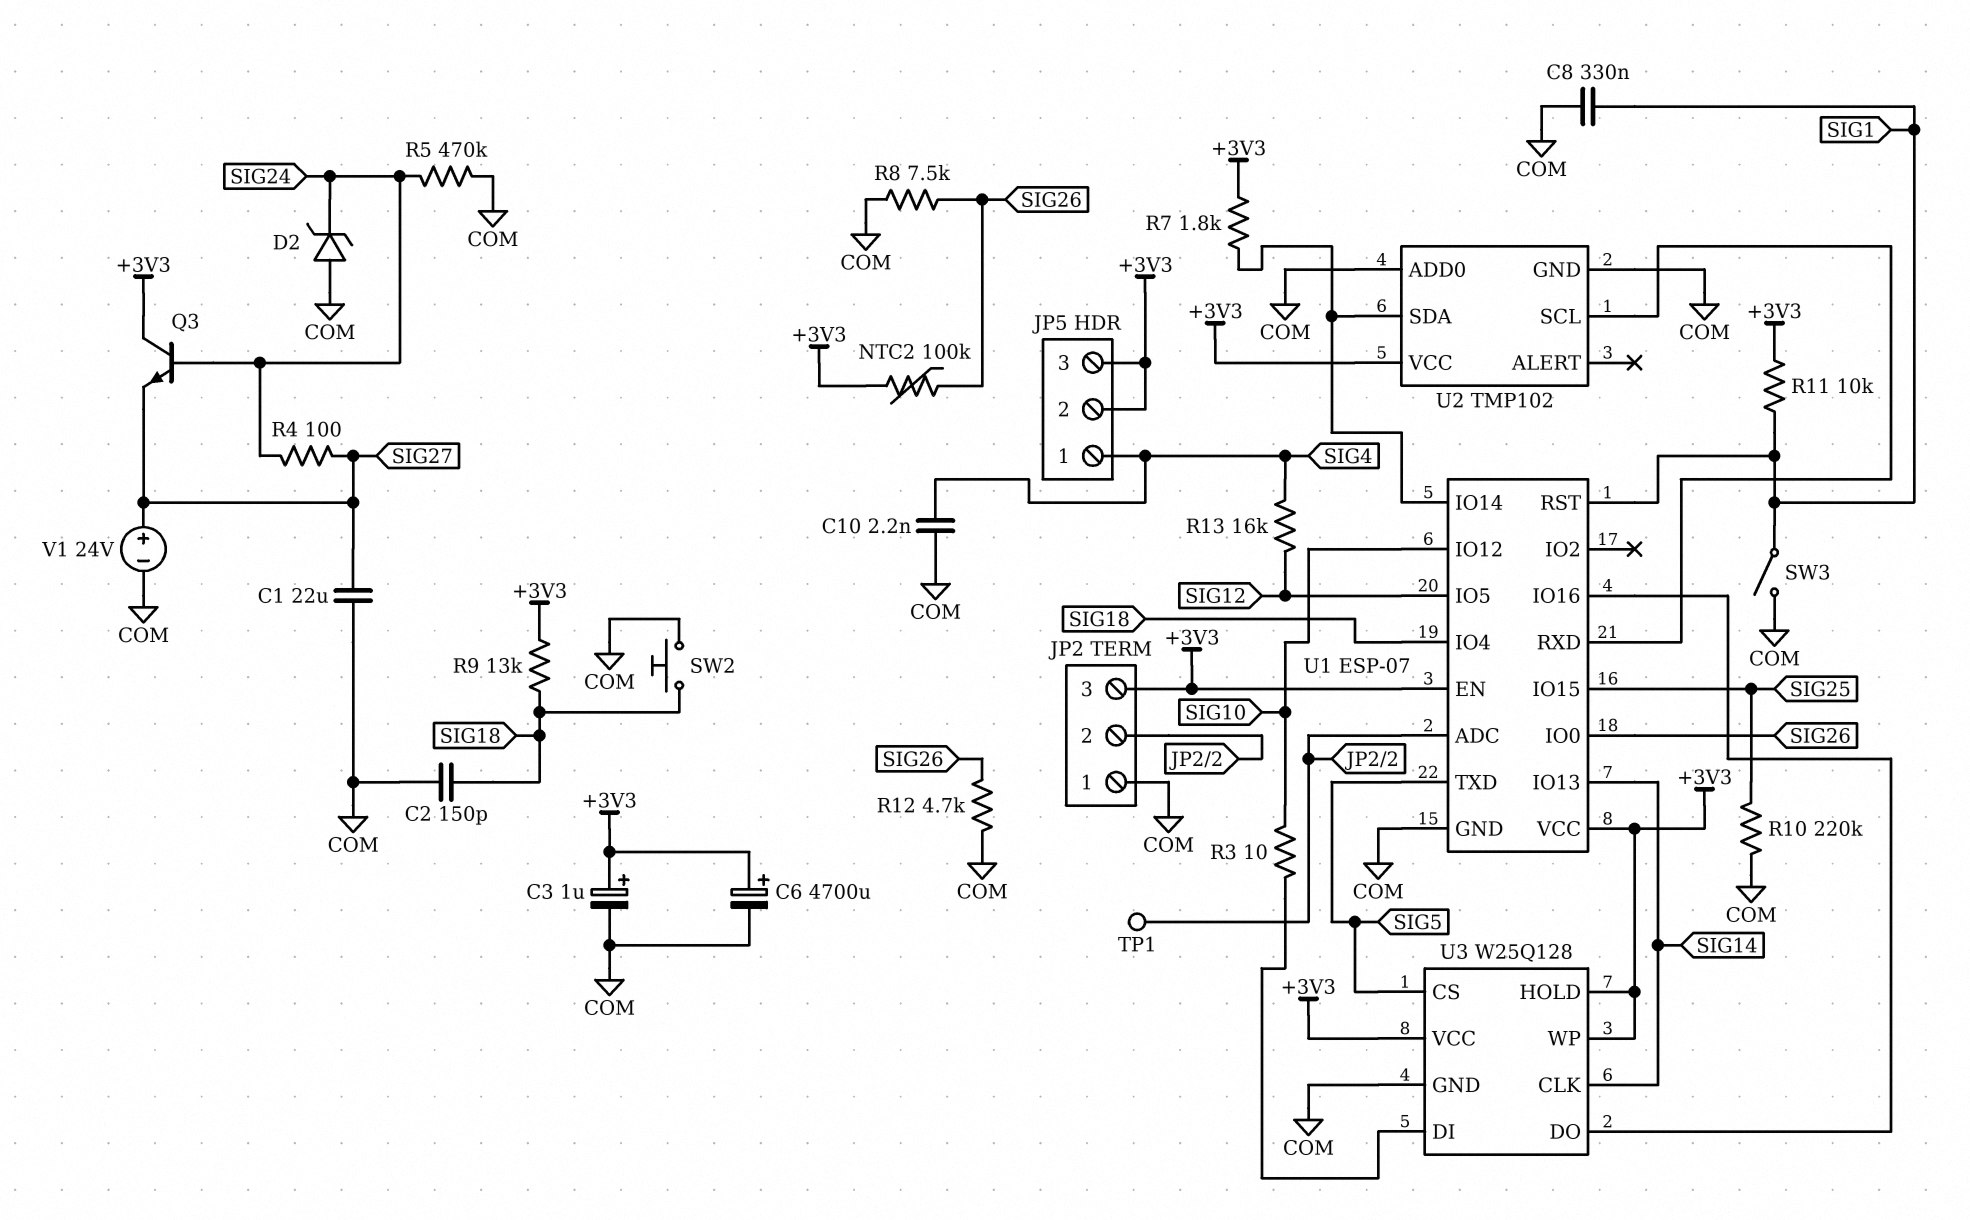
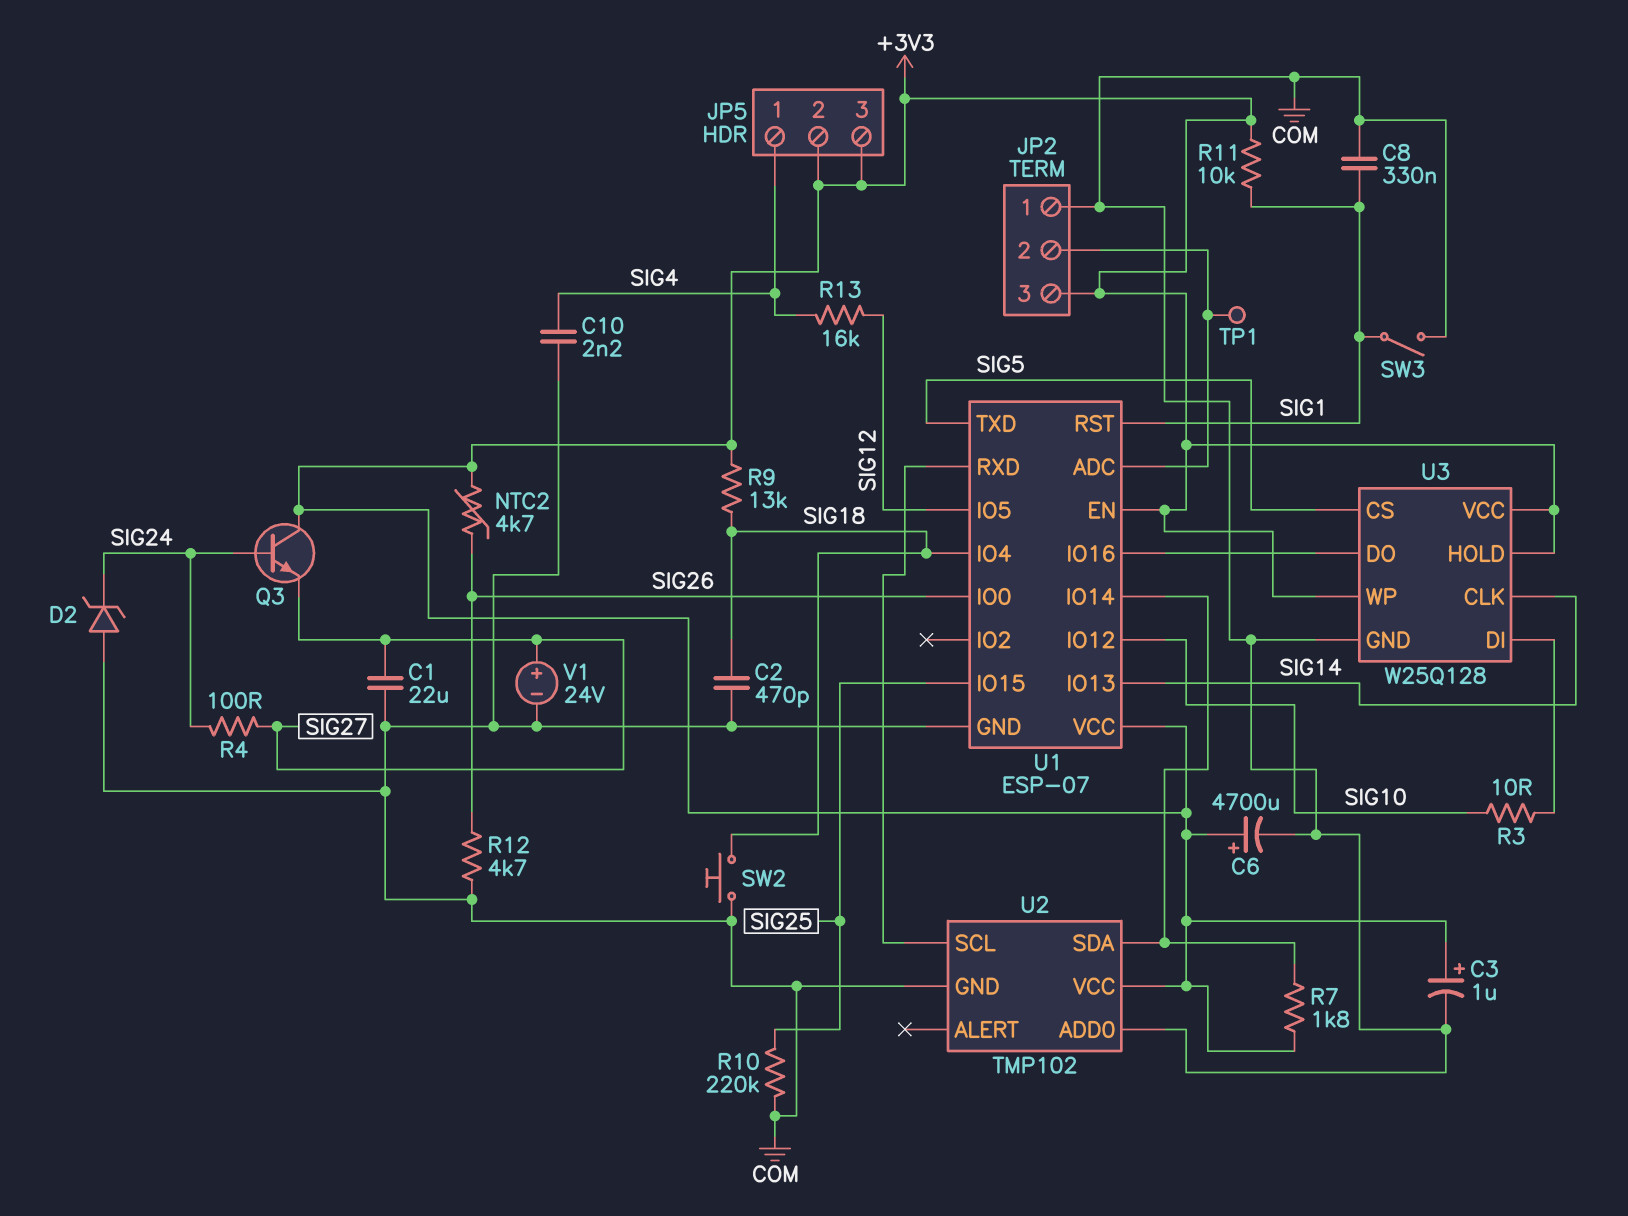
C2: 150pF (COM, SIG18) -> 470pF (COM, SIG18)
NTC2: 100k (+3V3, SIG26) -> 4.7k (+3V3, SIG26)
R5: 470k (COM, SIG24) -> none
R8: 7.5k (COM, SIG26) -> none

